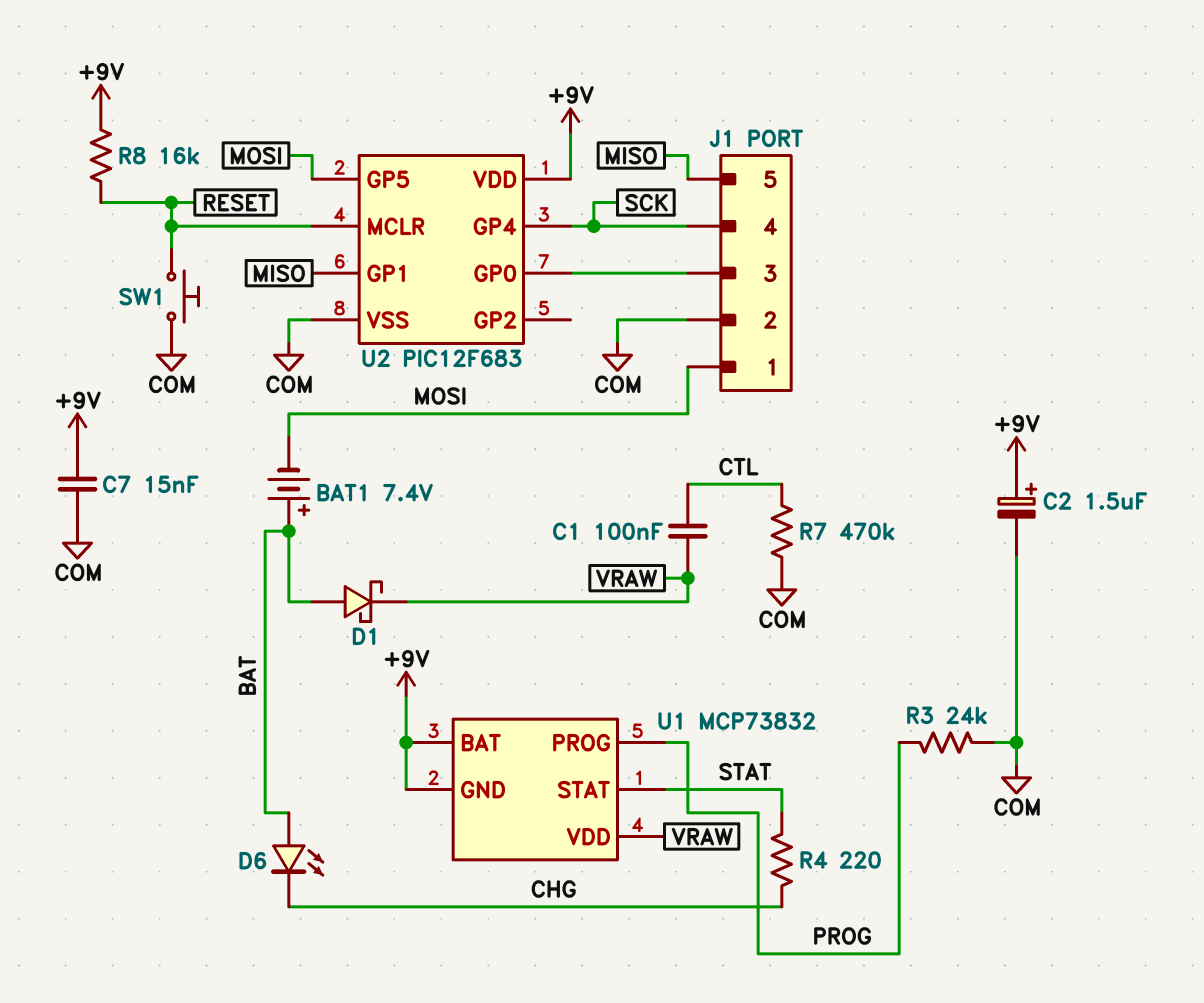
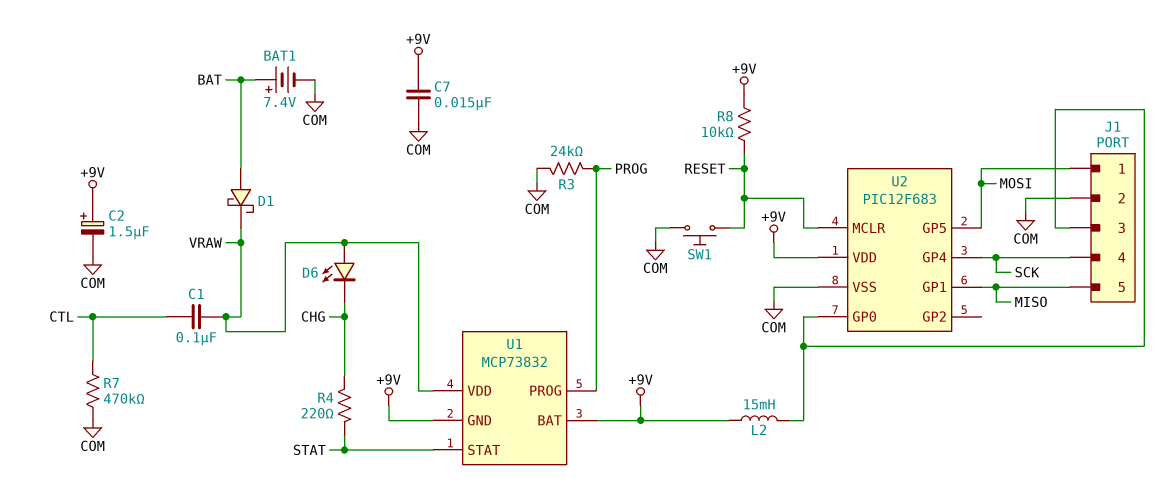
BAT1: 7.4V (plus BAT, minus MOSI) -> 7.4V (plus BAT, minus COM)
D6: LED (A BAT, K CHG) -> LED (A VRAW, K CHG)
L2: none -> 15mH (+9V, J1/3)
R8: 16k (+9V, RESET) -> 10k (+9V, RESET)

